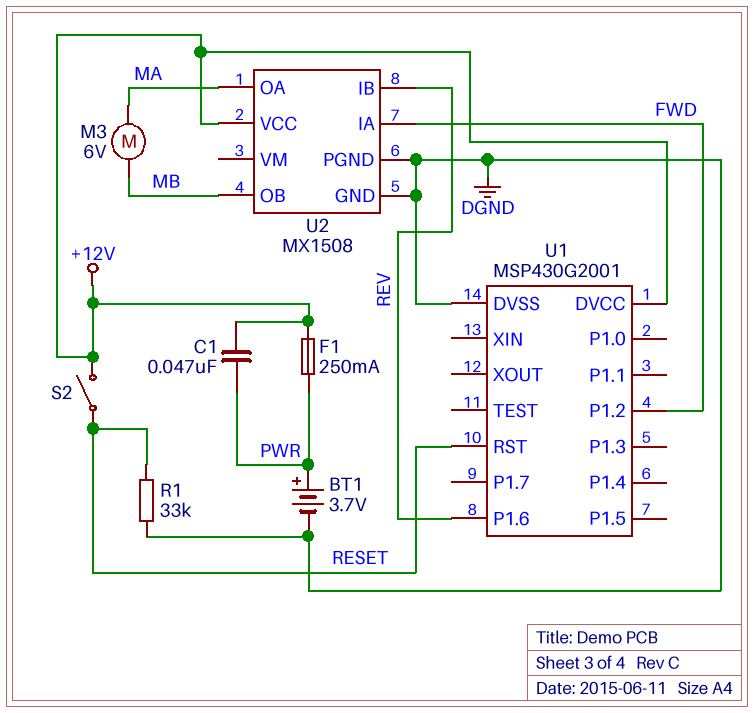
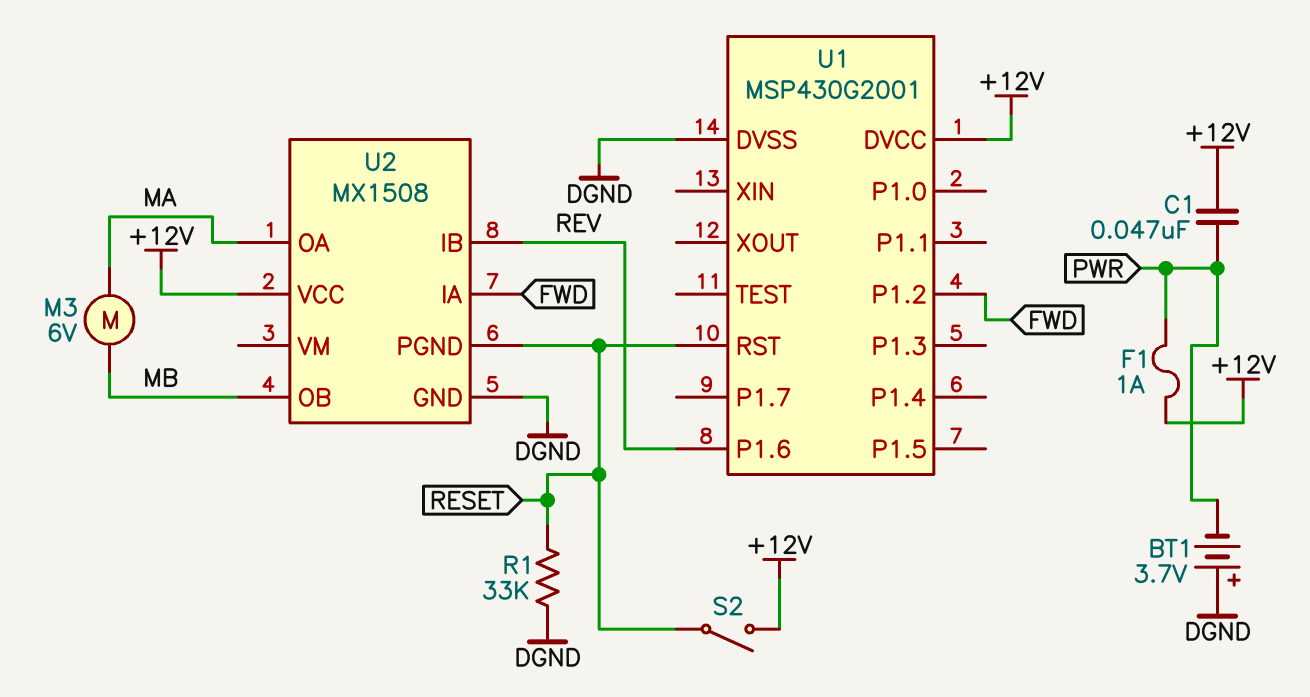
BT1: 3.7V (plus PWR, minus DGND) -> 3.7V (plus DGND, minus PWR)
F1: 250mA (+12V, PWR) -> 1A (+12V, PWR)
U2 pin PGND: DGND -> RESET

